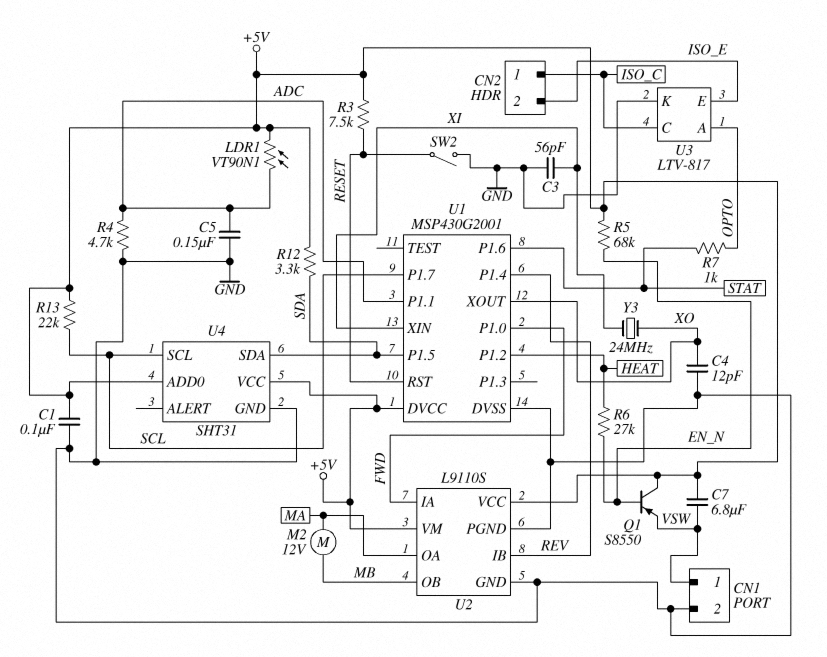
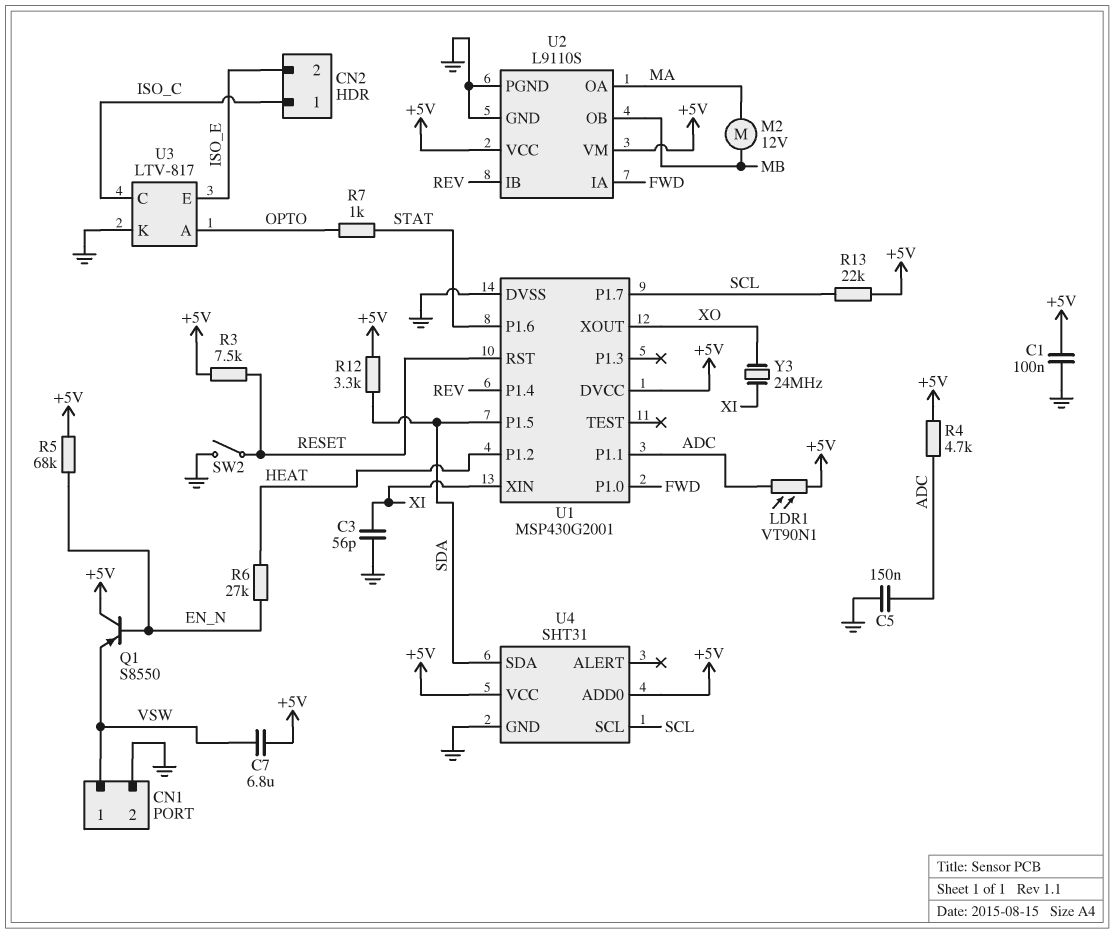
C4: 12pF (GND, XO) -> none
R4: 4.7k (ADC, GND) -> 4.7k (+5V, ADC)

